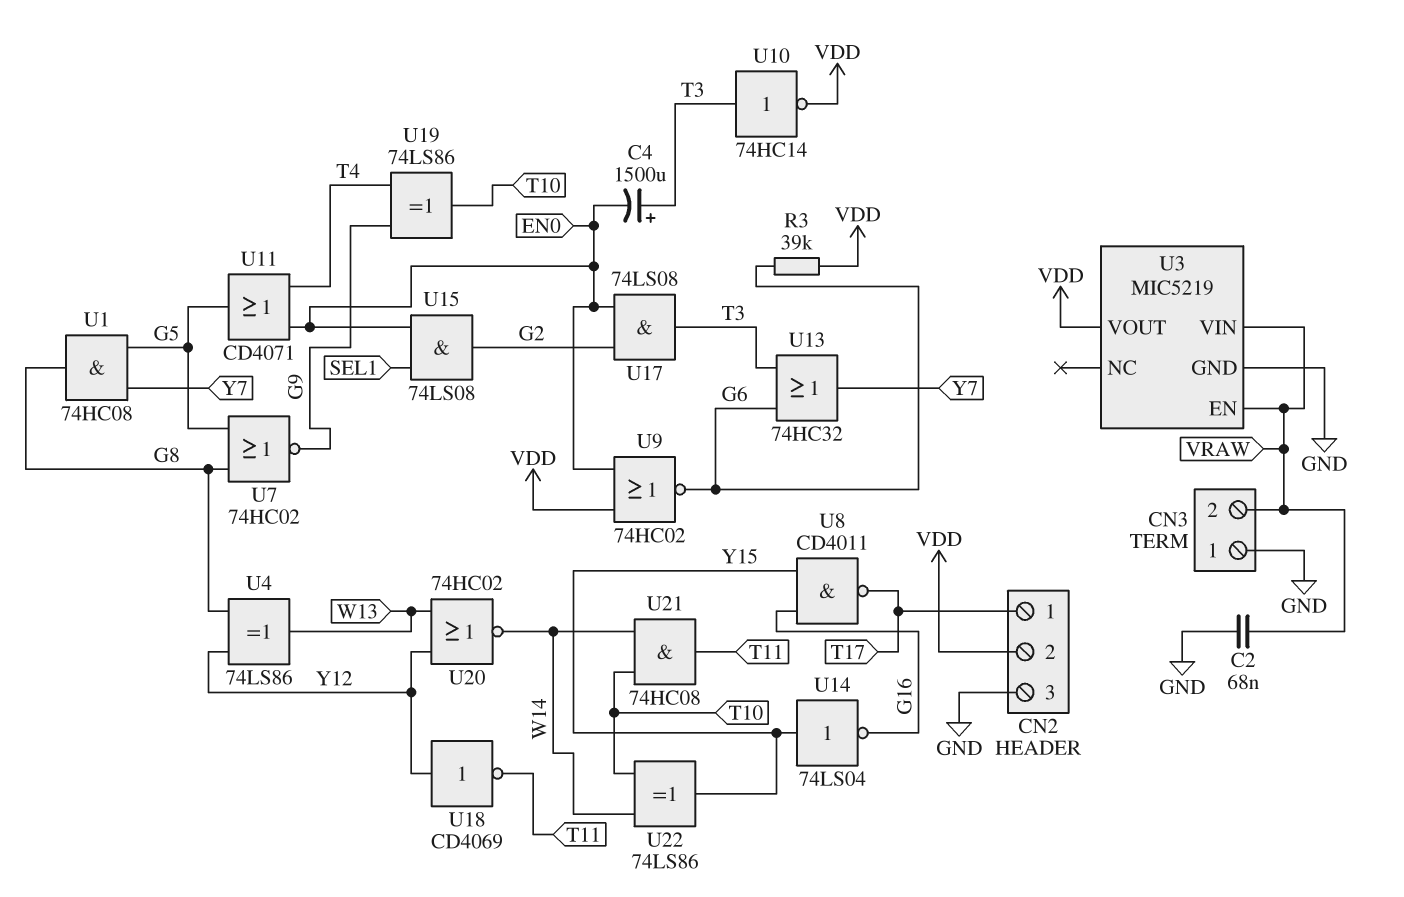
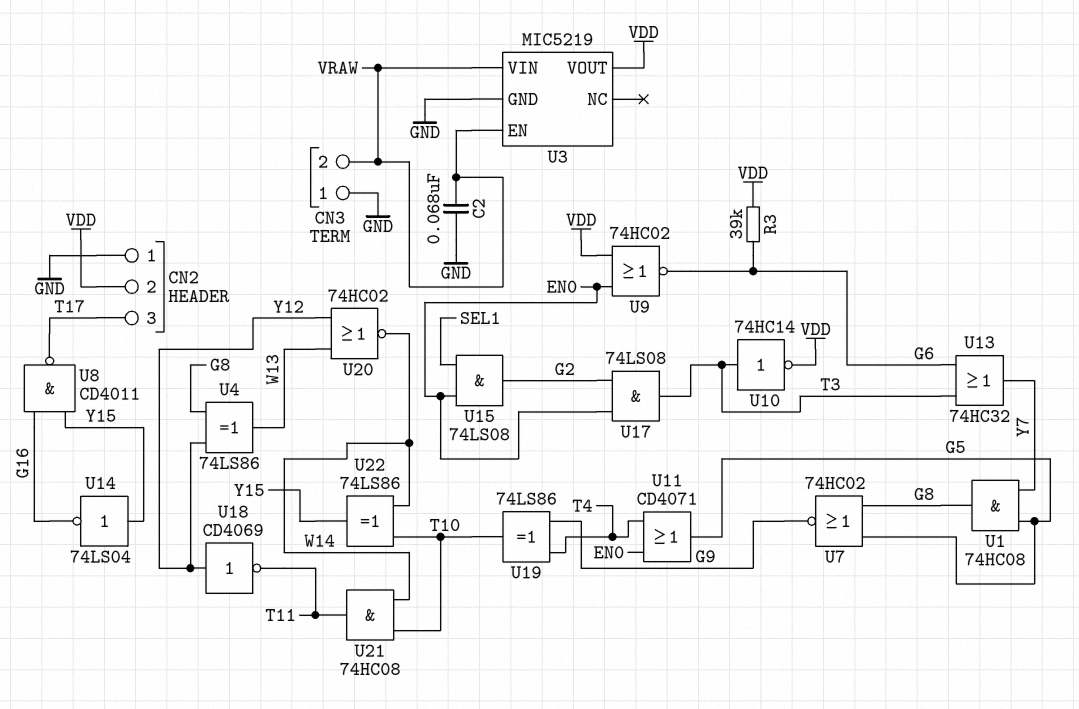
C4: 1500uF (plus T3, minus EN0) -> none
CN2 pin 1: T17 -> GND
CN2 pin 3: GND -> T17

